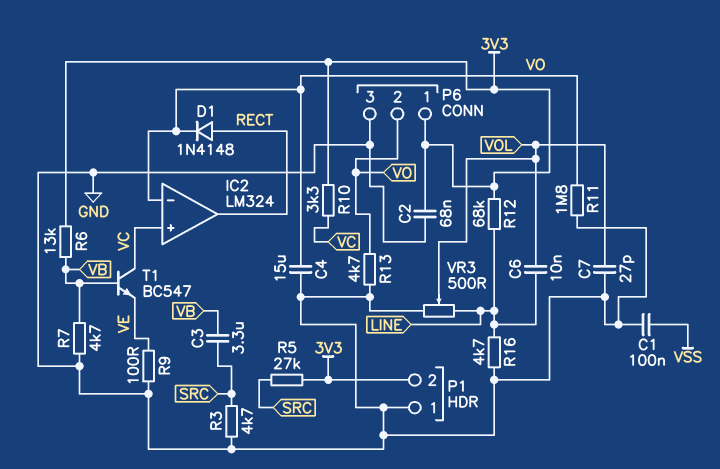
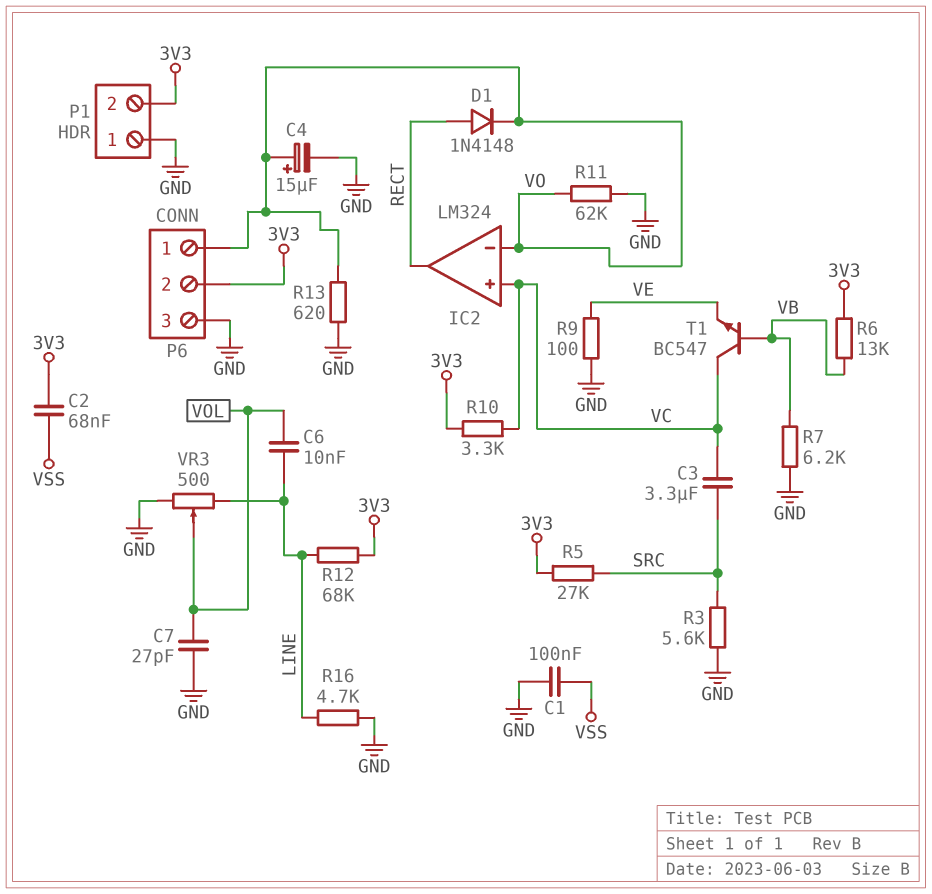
C2: 68nF (3V3, GND) -> 68nF (3V3, VSS)
C3: 3.3uF (SRC, VB) -> 3.3uF (SRC, VC)
C4: 15uF (GND, VO) -> 15uF (plus VO, minus GND)
P6 pin 1: 3V3 -> VO
P6 pin 2: VO -> 3V3
R3: 4.7k (GND, SRC) -> 5.6k (GND, SRC)
R7: 4.7k (GND, VB) -> 6.2k (GND, VB)
R11: 1.8M (GND, VO) -> 62k (GND, VO)
R13: 4.7k (GND, VO) -> 620 (GND, VO)

